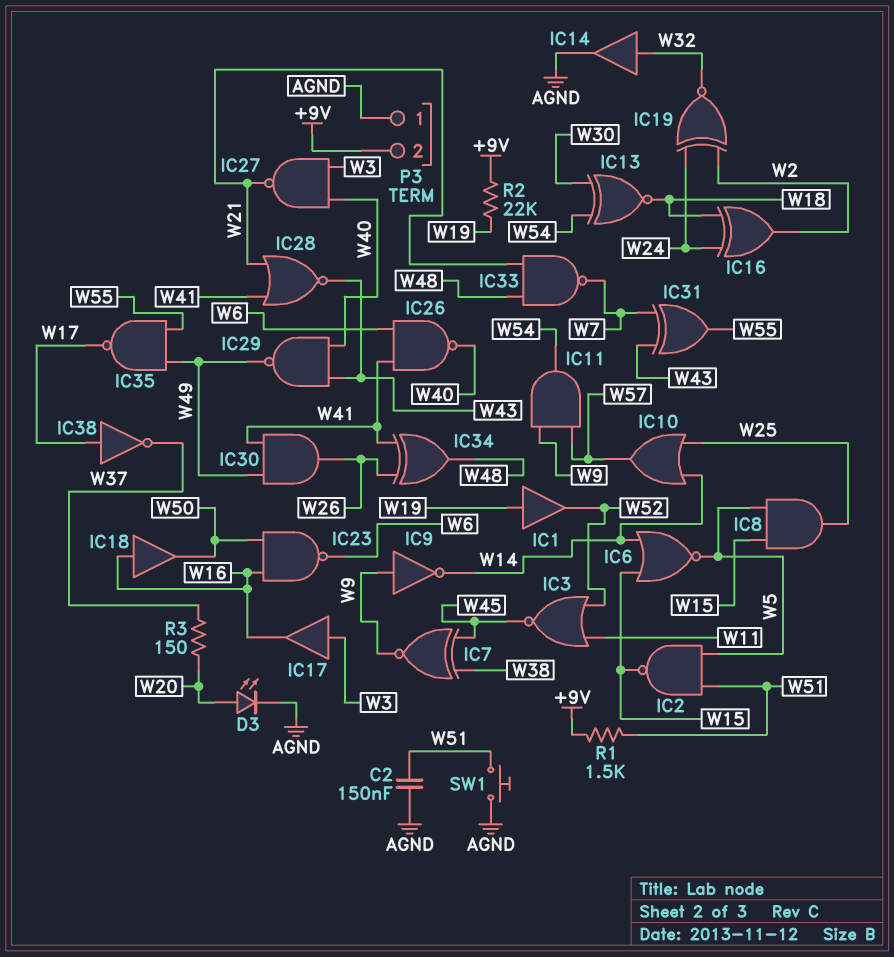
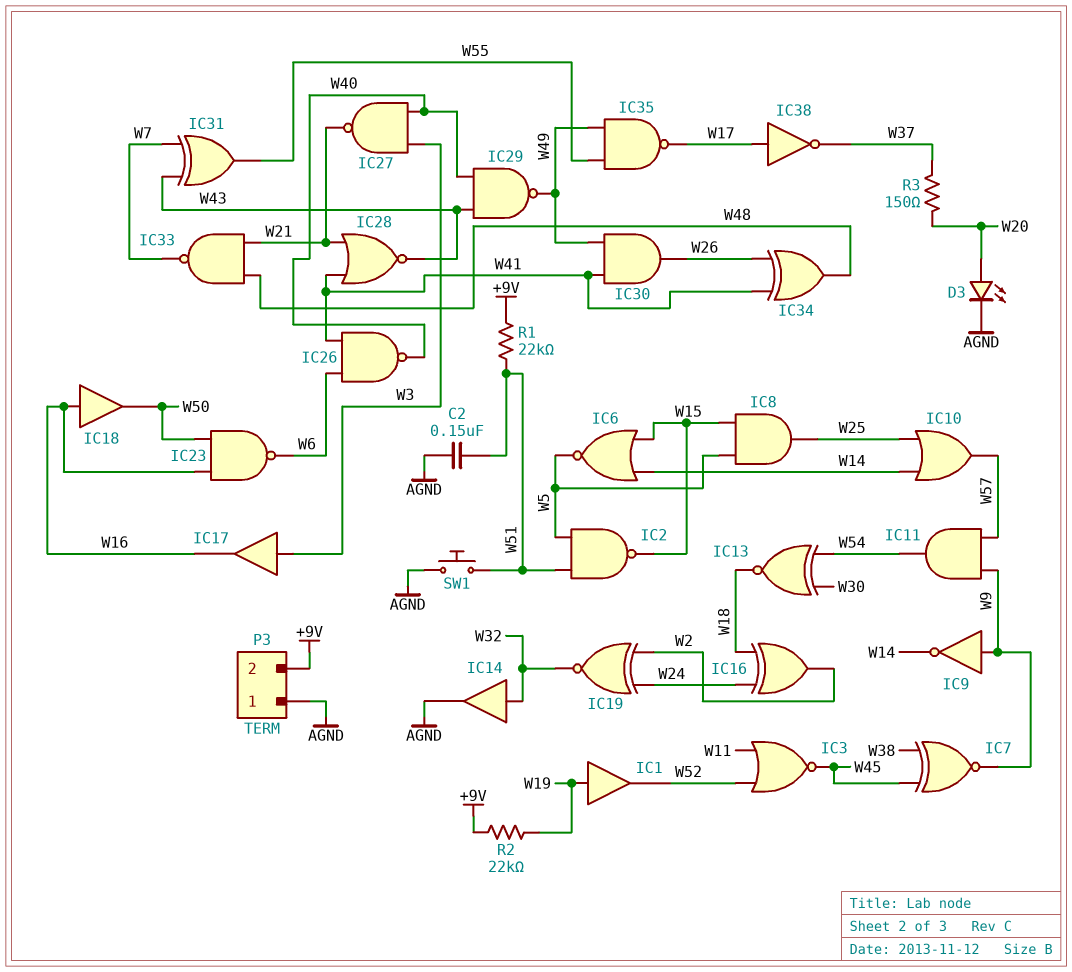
R1: 1.5k (+9V, W51) -> 22k (+9V, W51)

